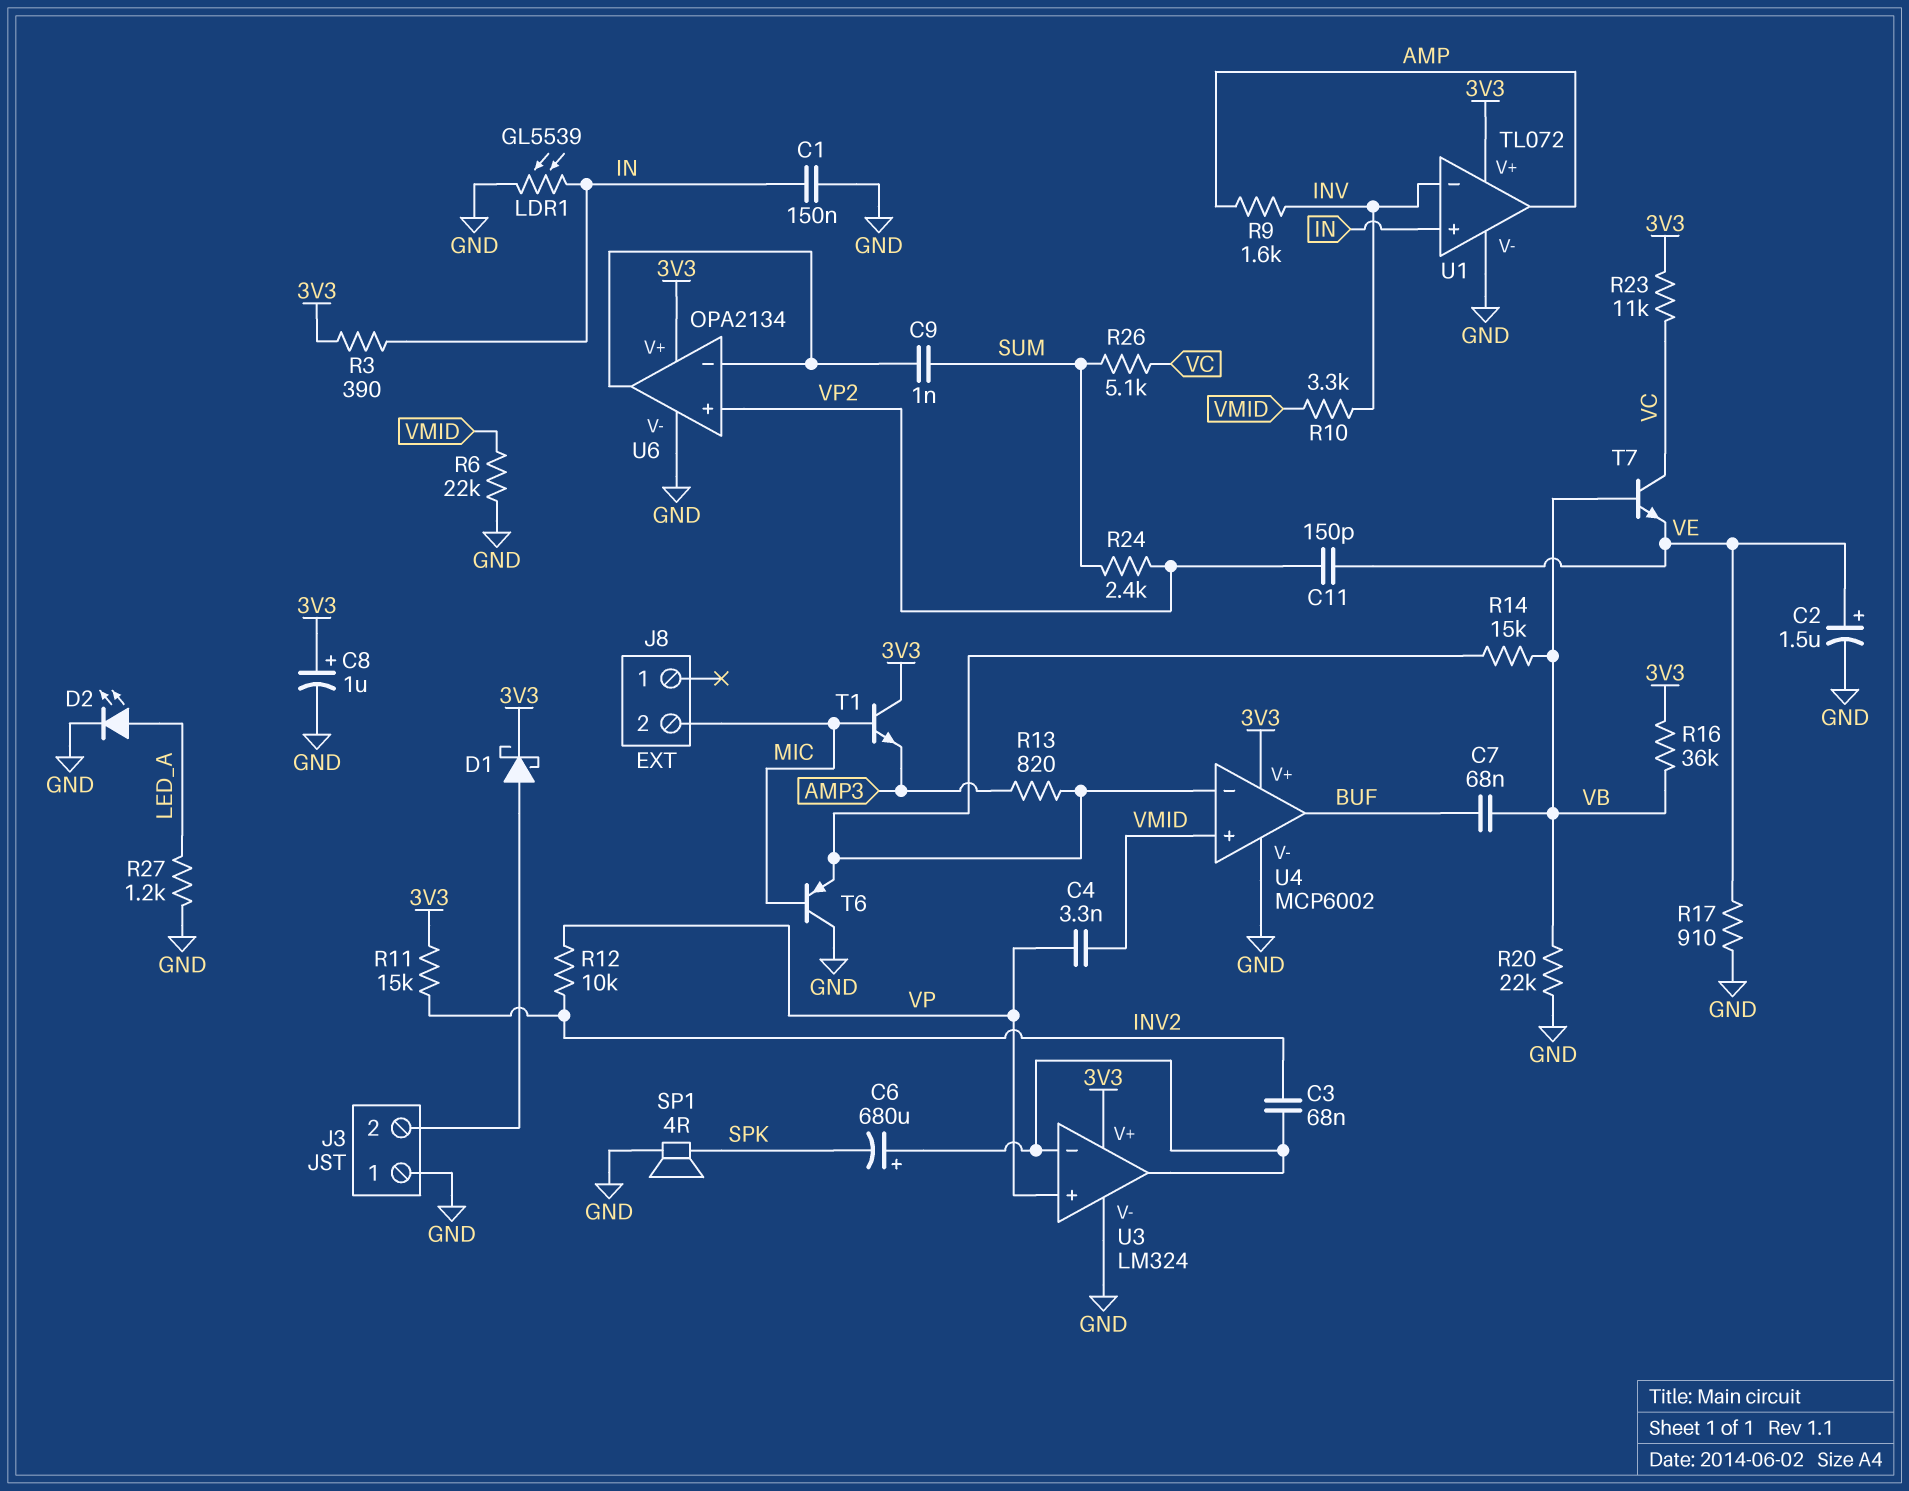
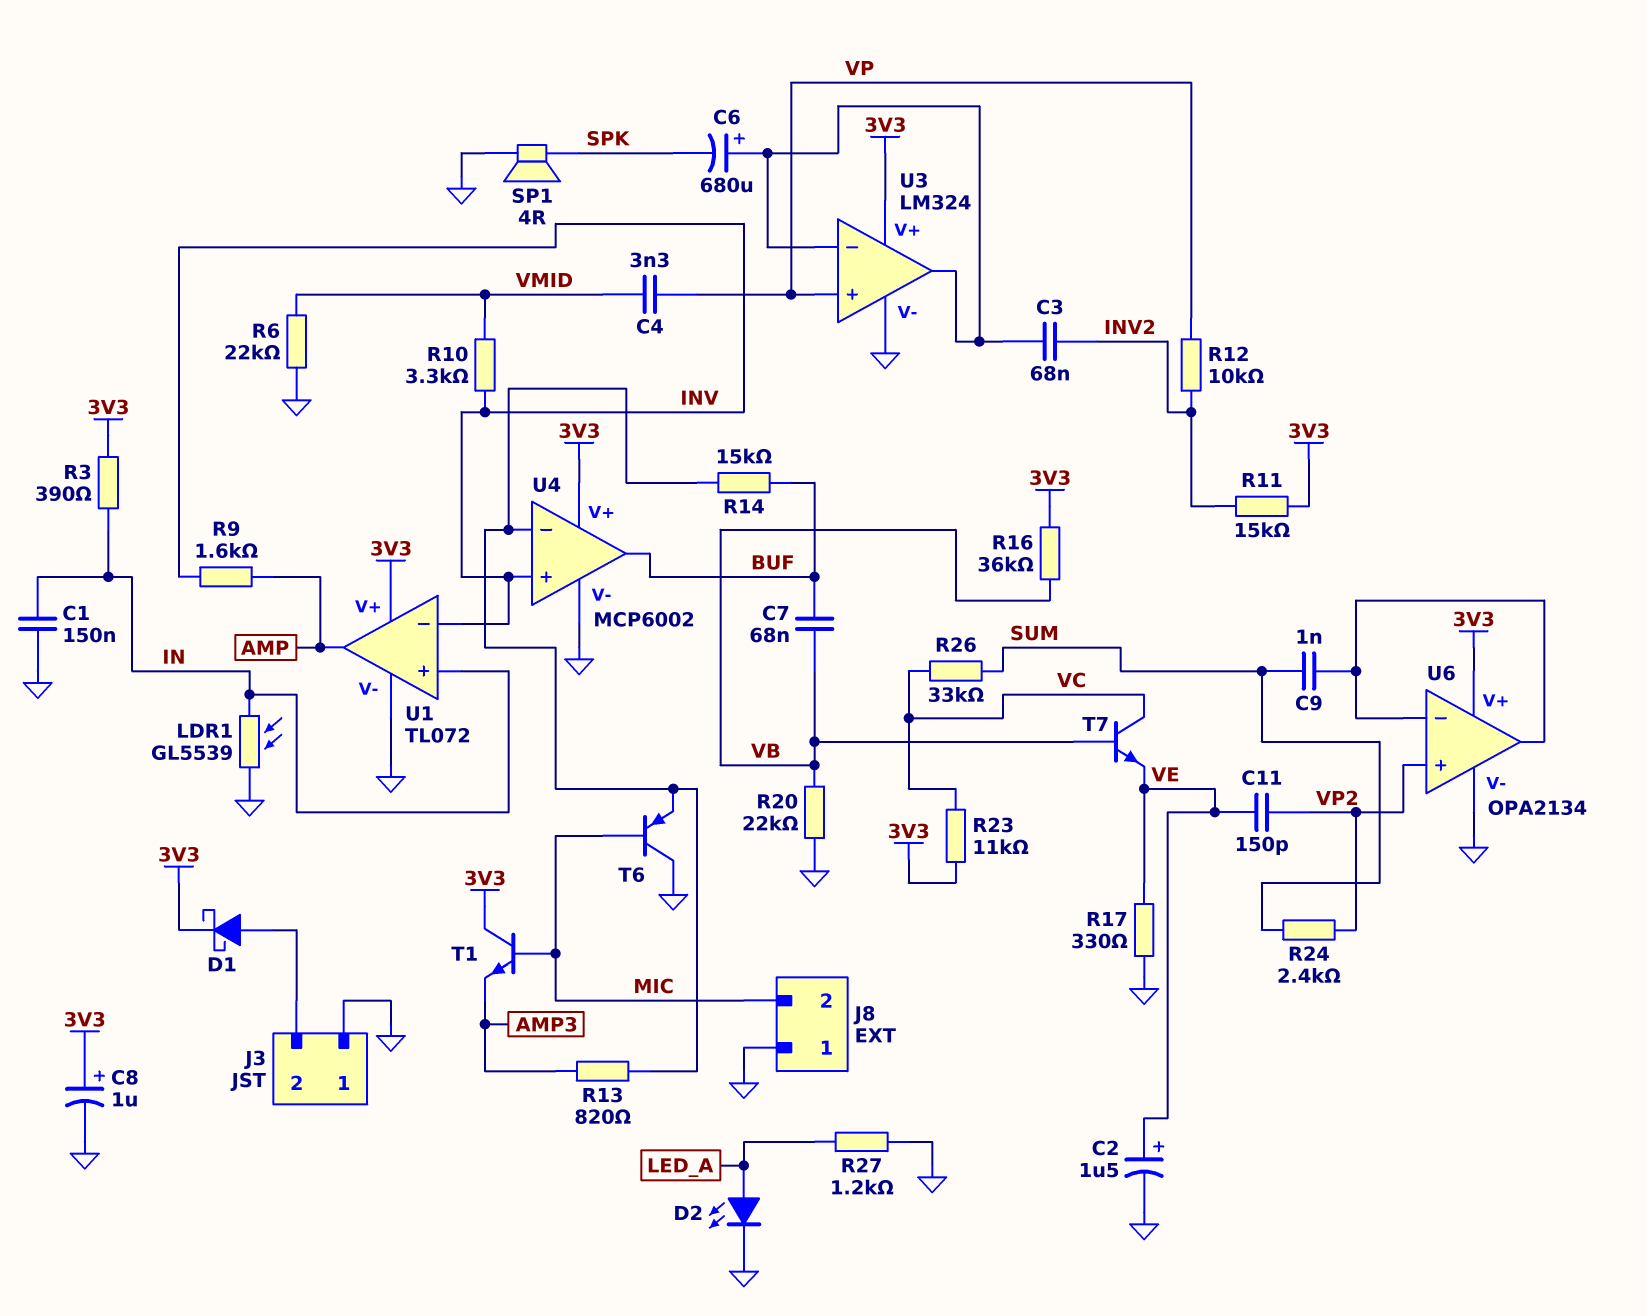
J8 pin 1: none -> GND
R14: 15k (U4/in-, VB) -> 15k (BUF, U4/in-)
R17: 910 (GND, VE) -> 330 (GND, VE)
R26: 5.1k (SUM, VC) -> 33k (SUM, VC)
U4 pin in+: VMID -> INV

